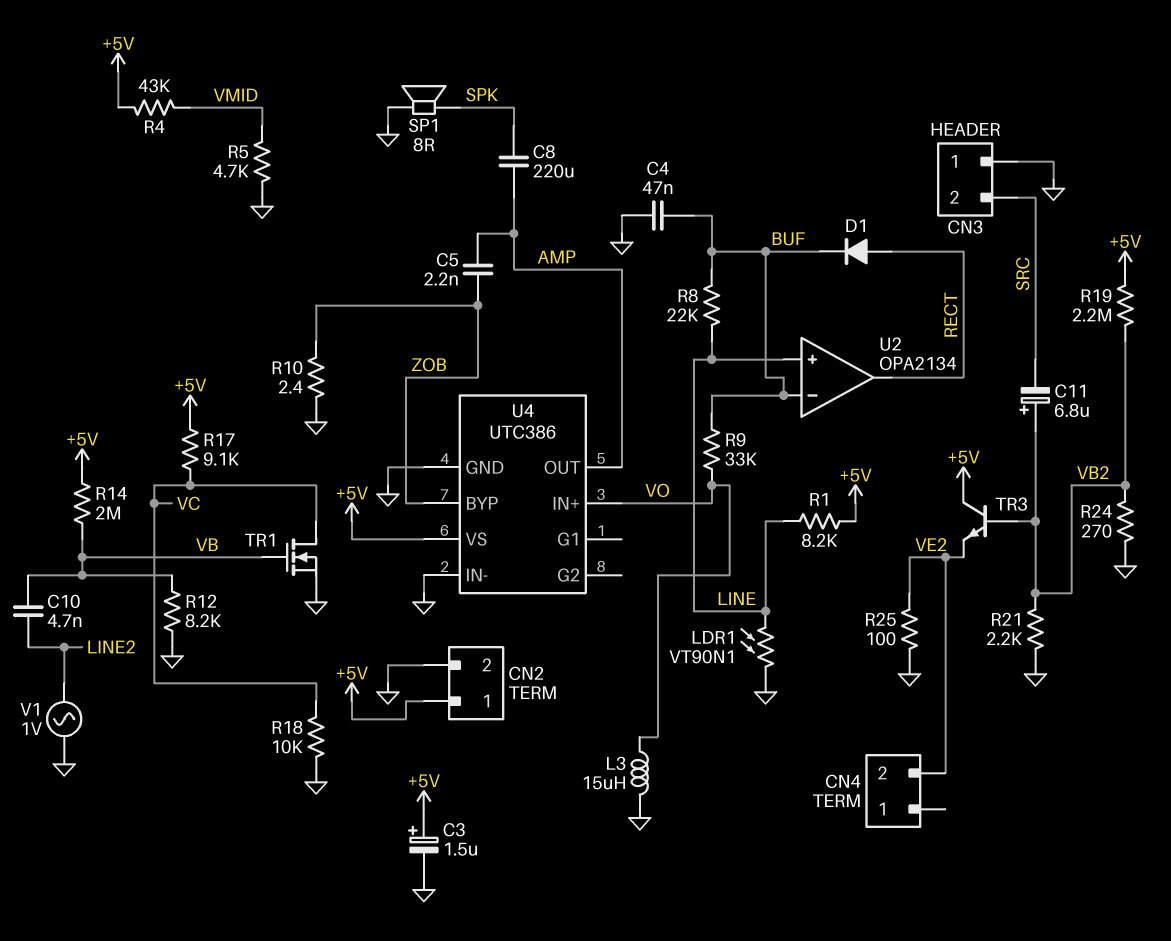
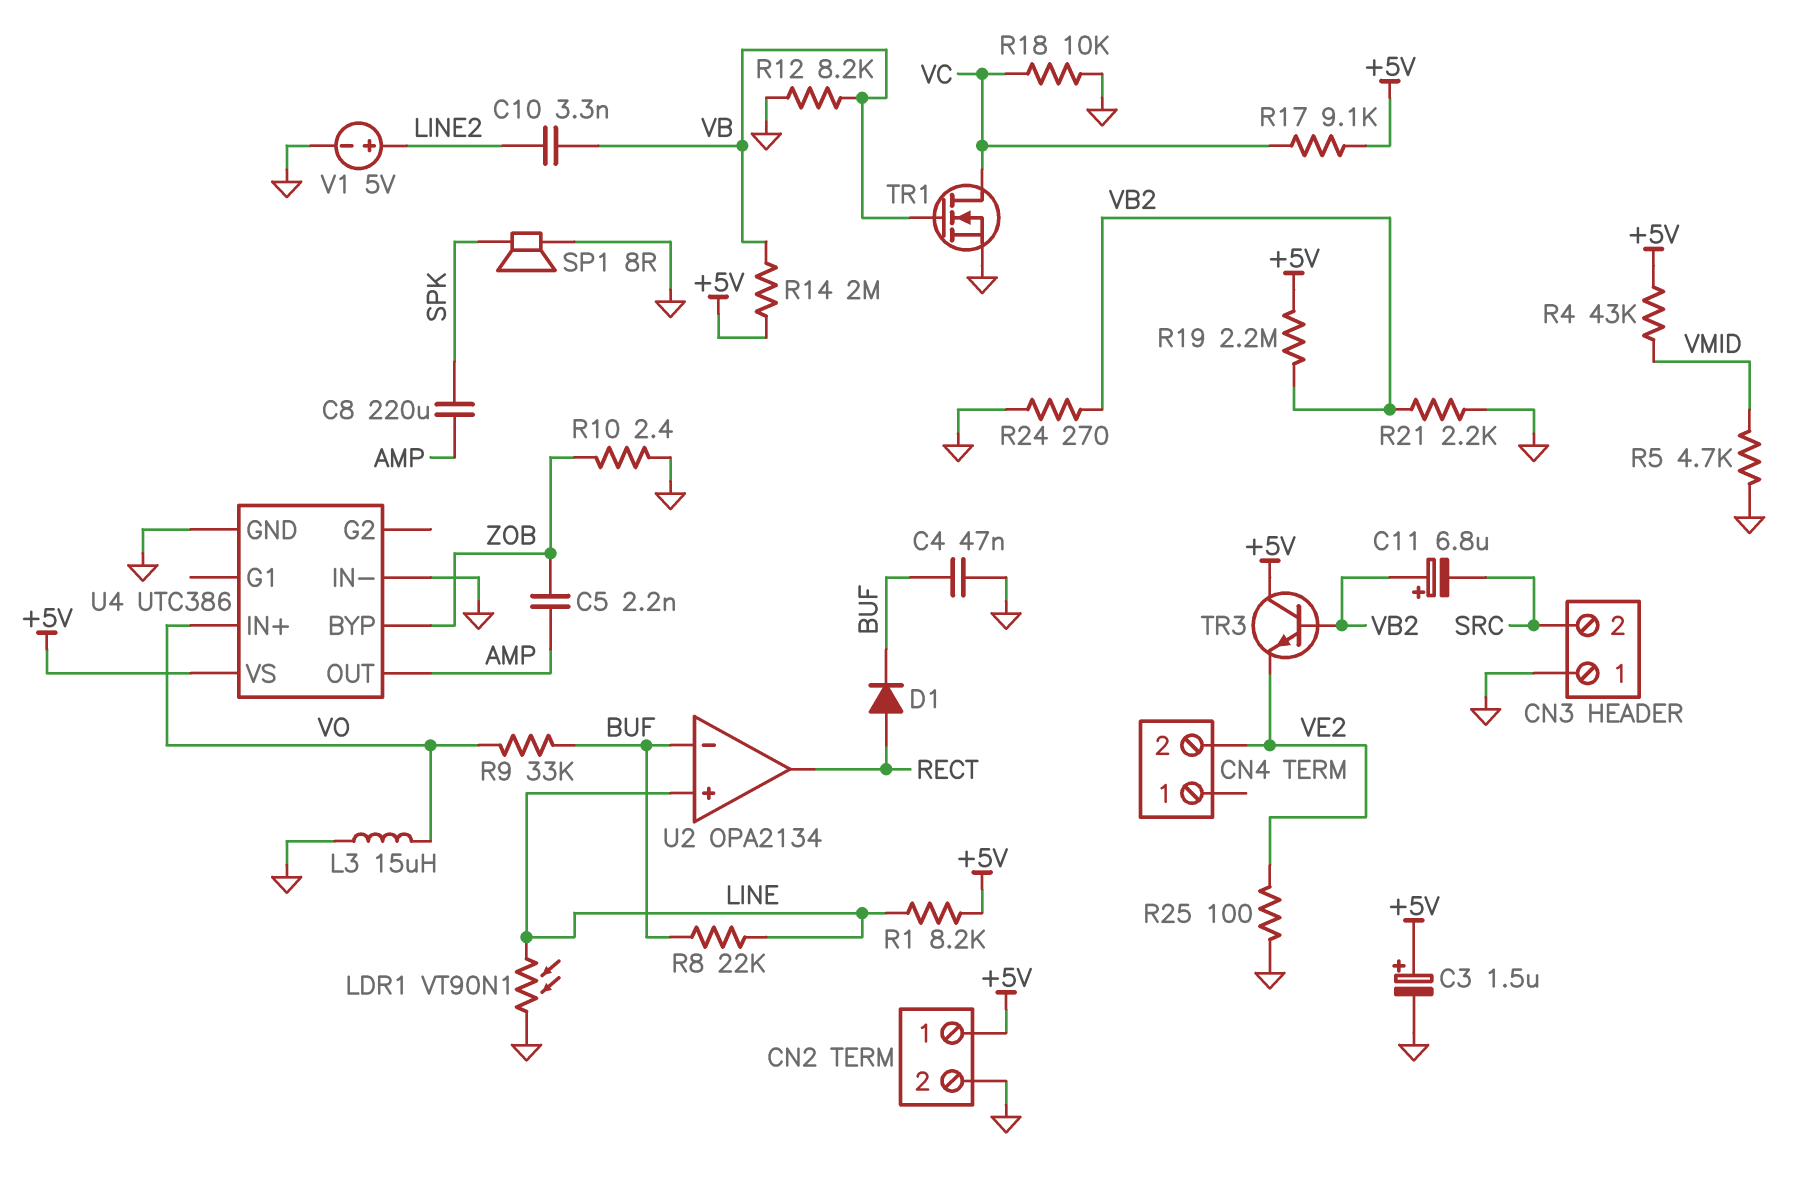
C10: 4.7nF (LINE2, VB) -> 3.3nF (LINE2, VB)
V1: AC 1V (GND, LINE2) -> 5V (plus LINE2, minus GND)

